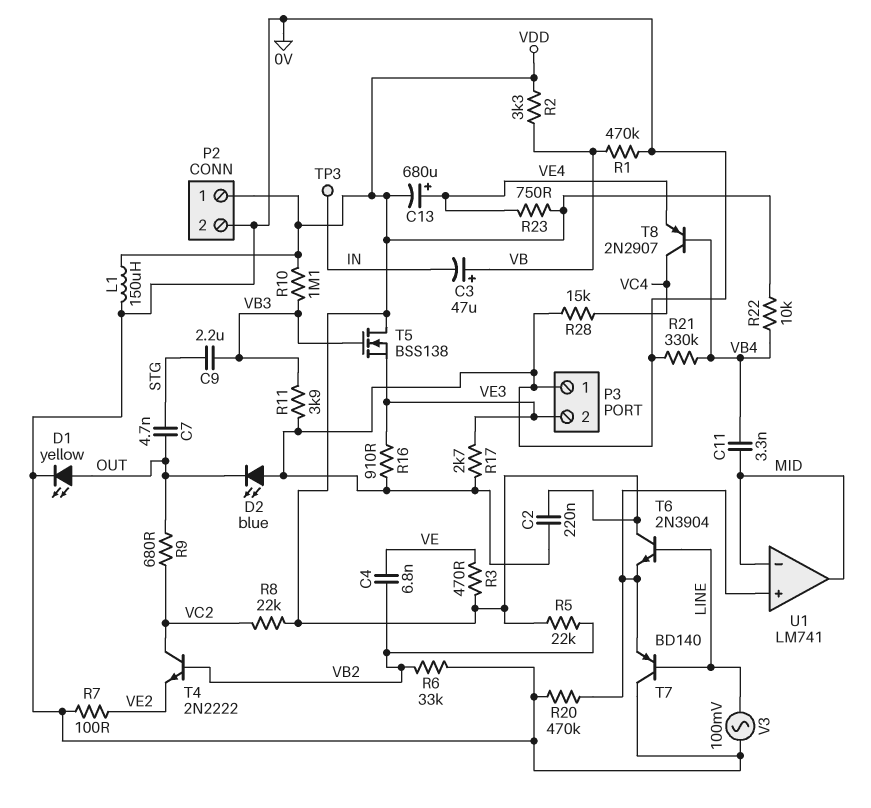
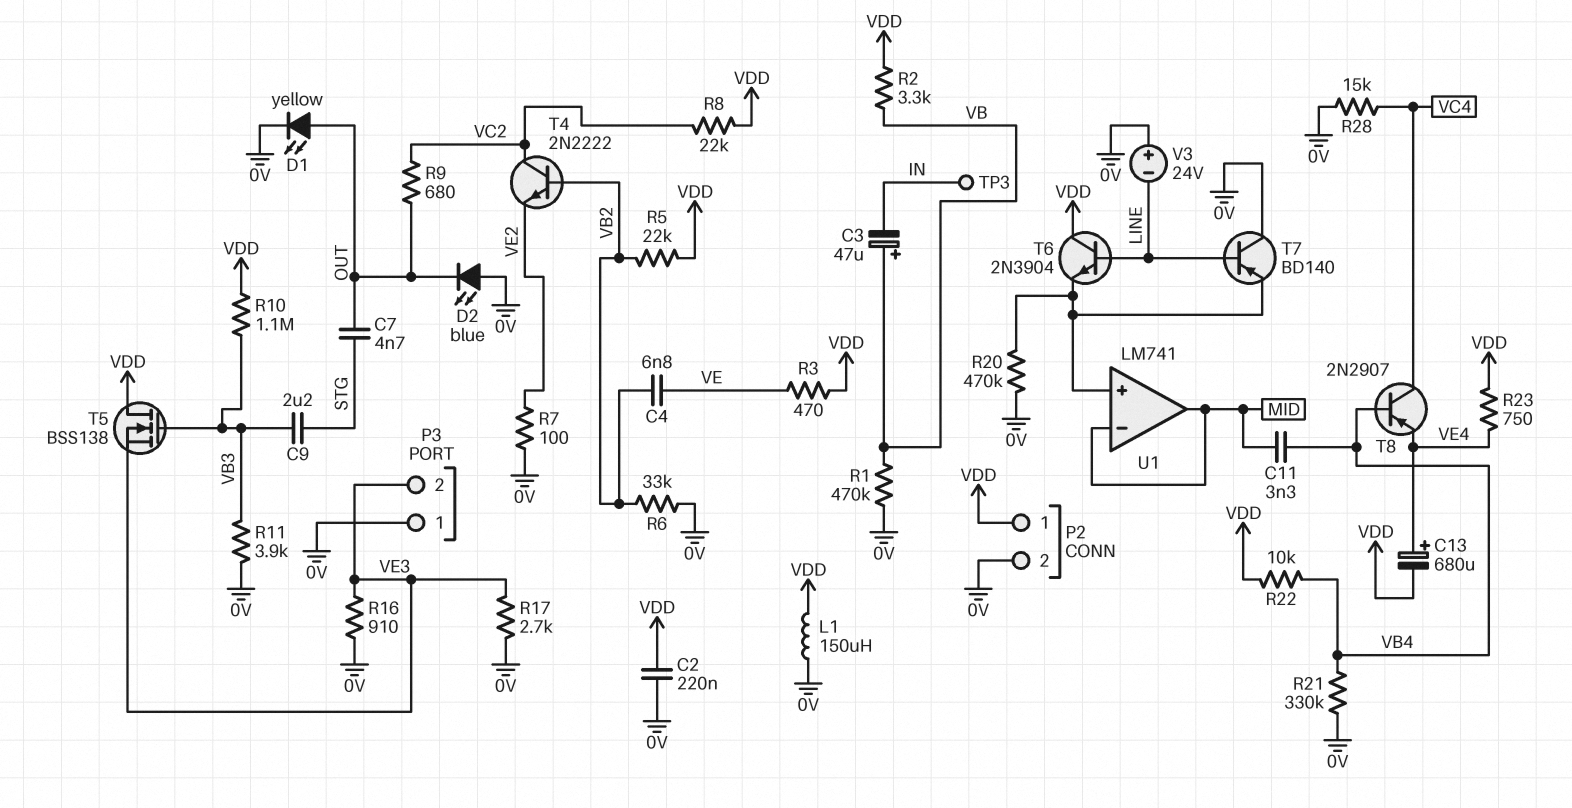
V3: AC 100mV (0V, LINE) -> 24V (plus 0V, minus LINE)

